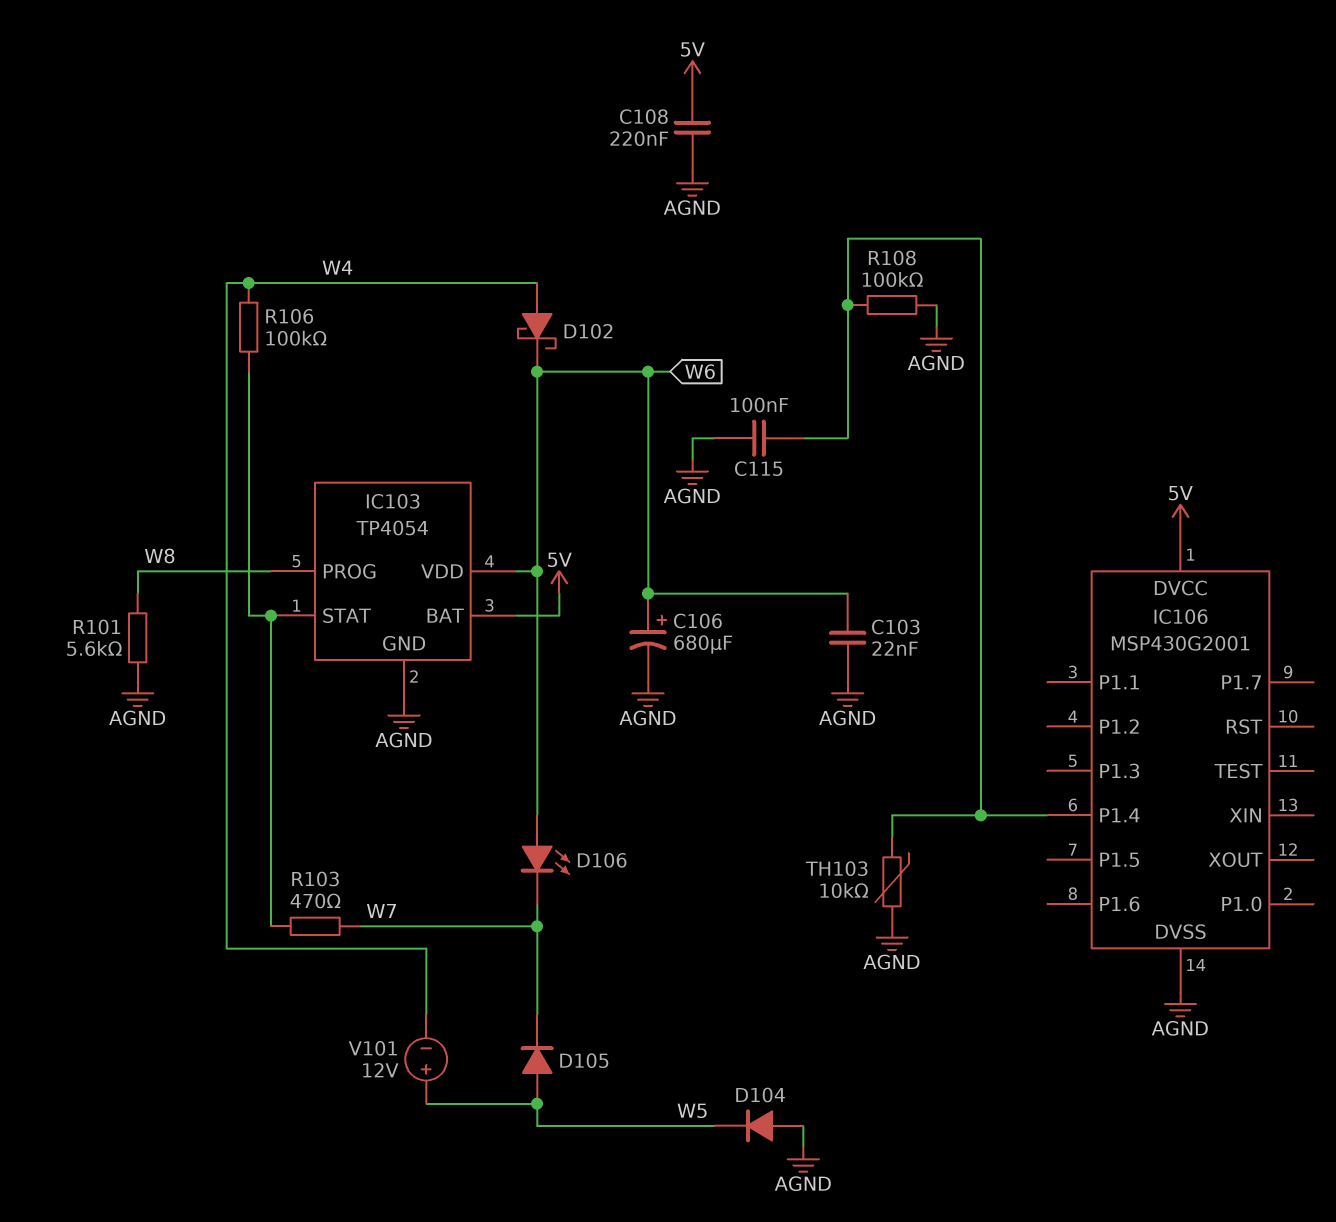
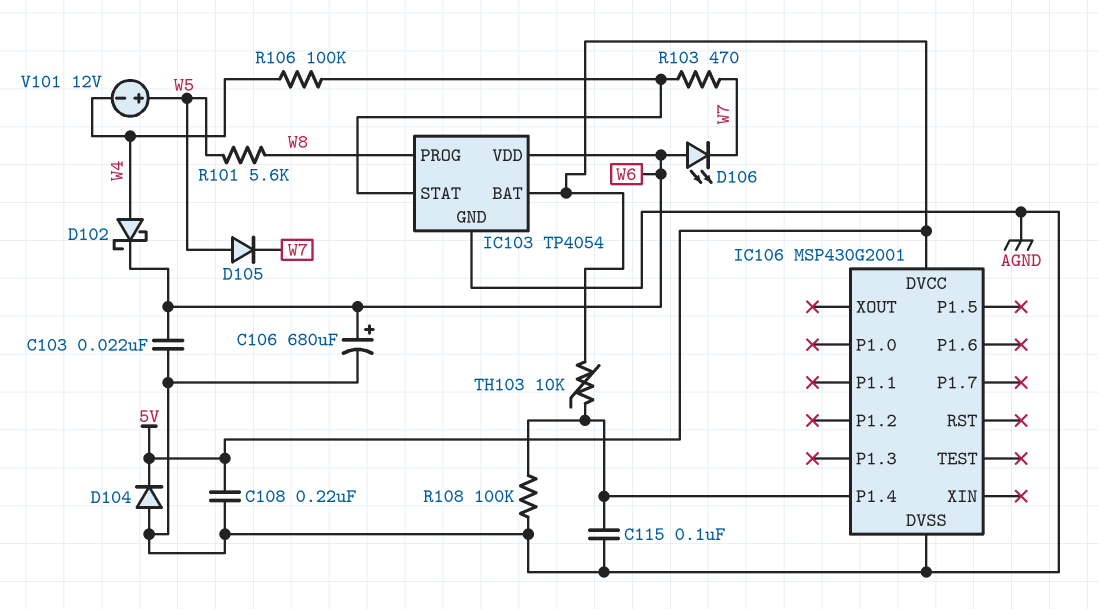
D104: diode (A AGND, K W5) -> diode (A AGND, K 5V)
R101: 5.6k (AGND, W8) -> 5.6k (W5, W8)
TH103: 10k (AGND, IC106/P1.4) -> 10k (5V, IC106/P1.4)

